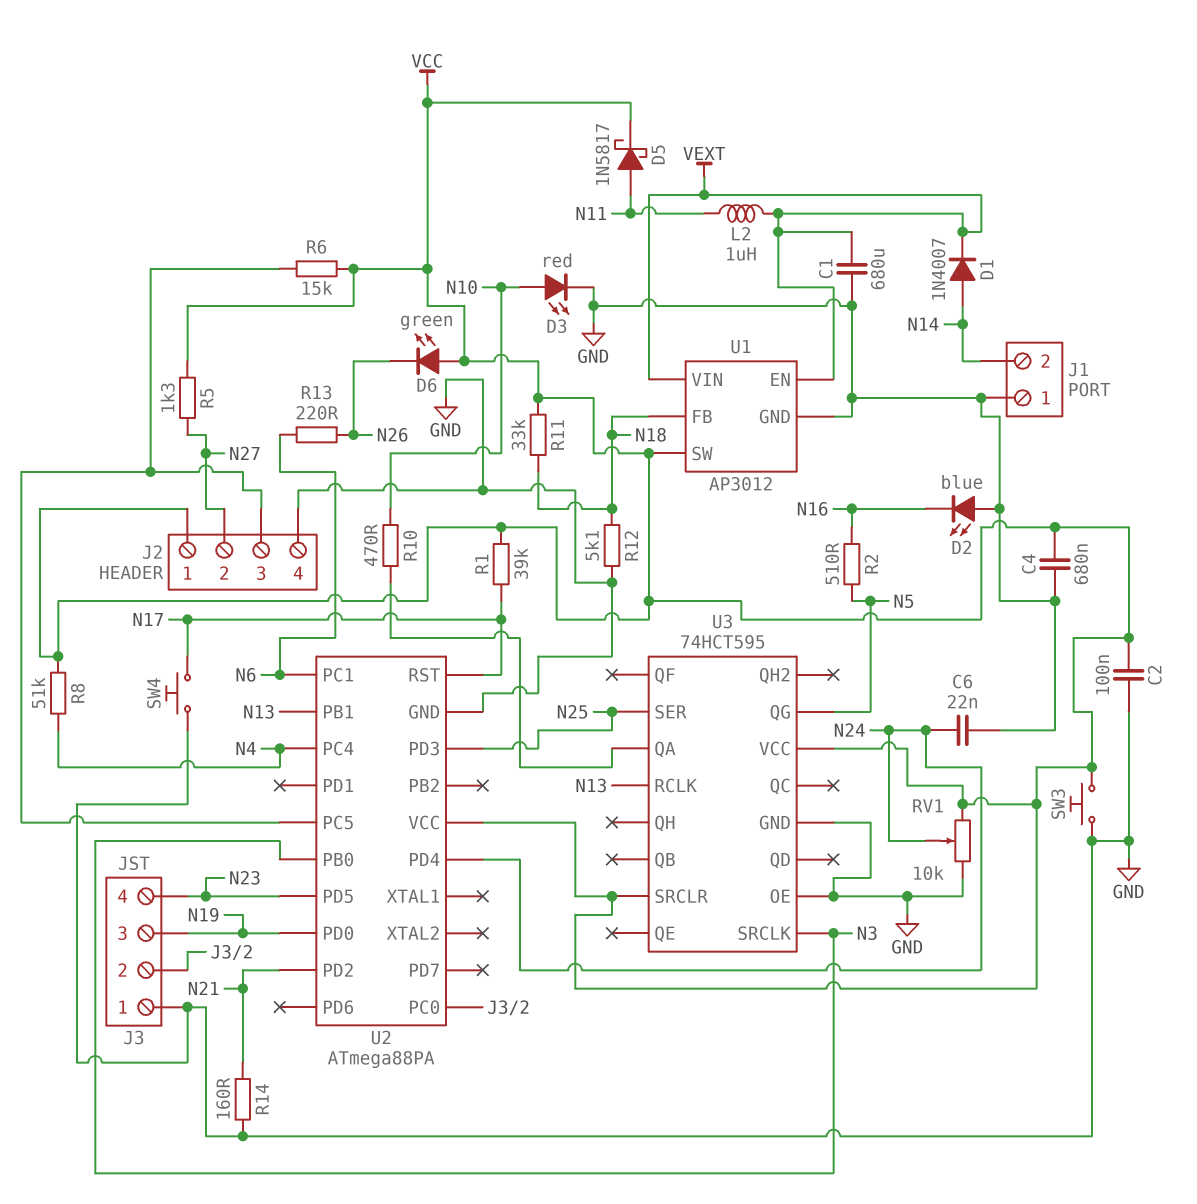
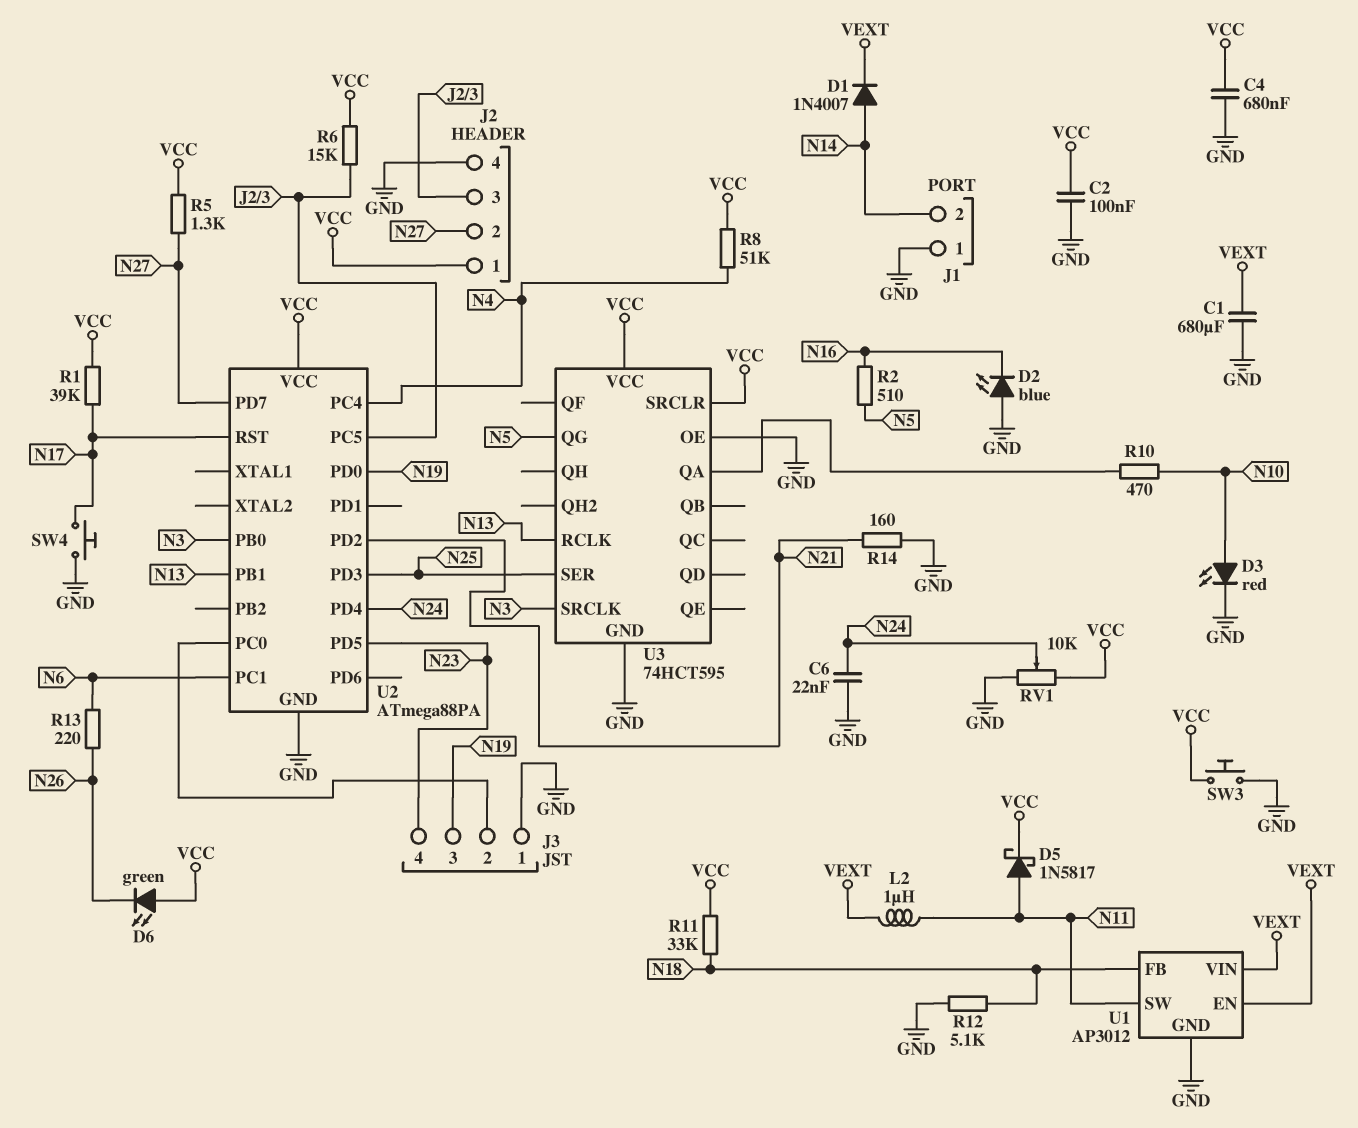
U1 pin SW: VCC -> N11
U2 pin PD7: none -> N27

